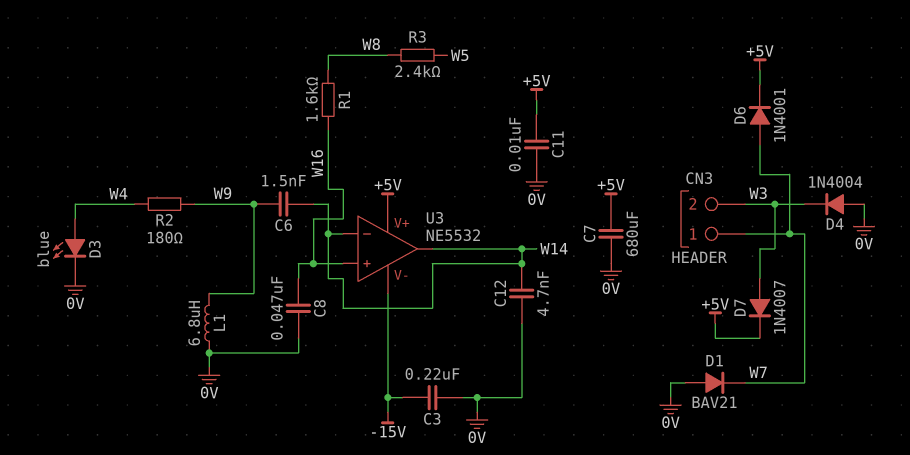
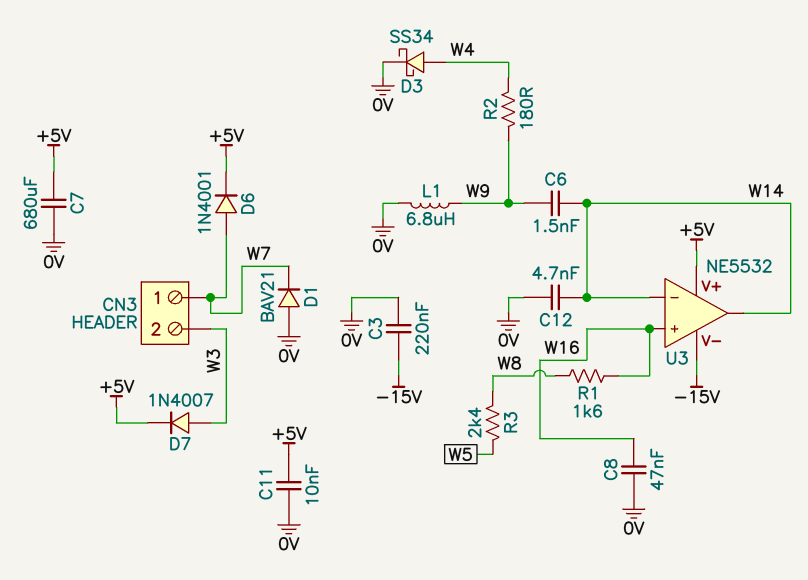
D3: LED blue (A W4, K 0V) -> schottky SS34 (A W4, K 0V)
D4: diode 1N4004 (A 0V, K W3) -> none

